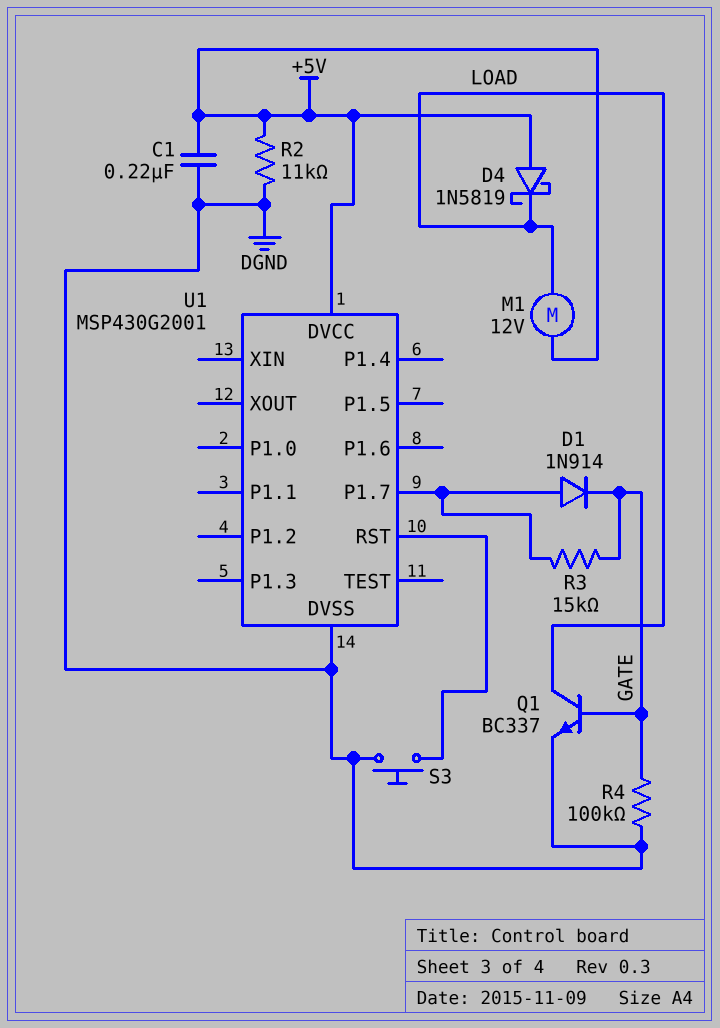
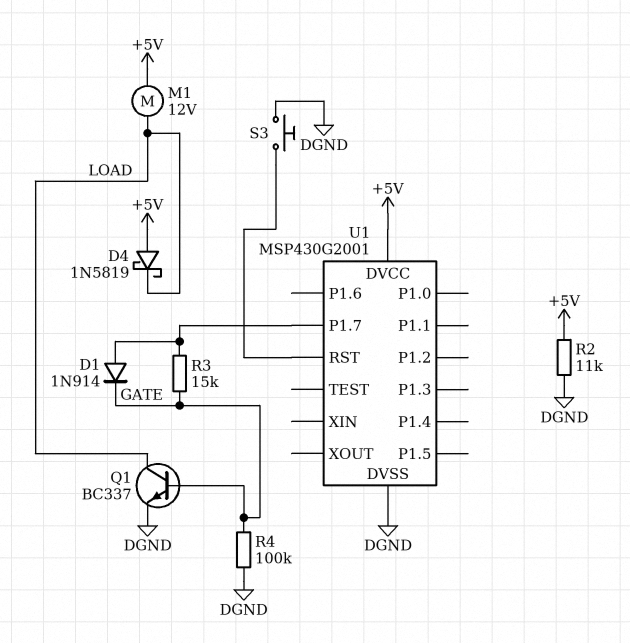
C1: 220nF (+5V, DGND) -> none

